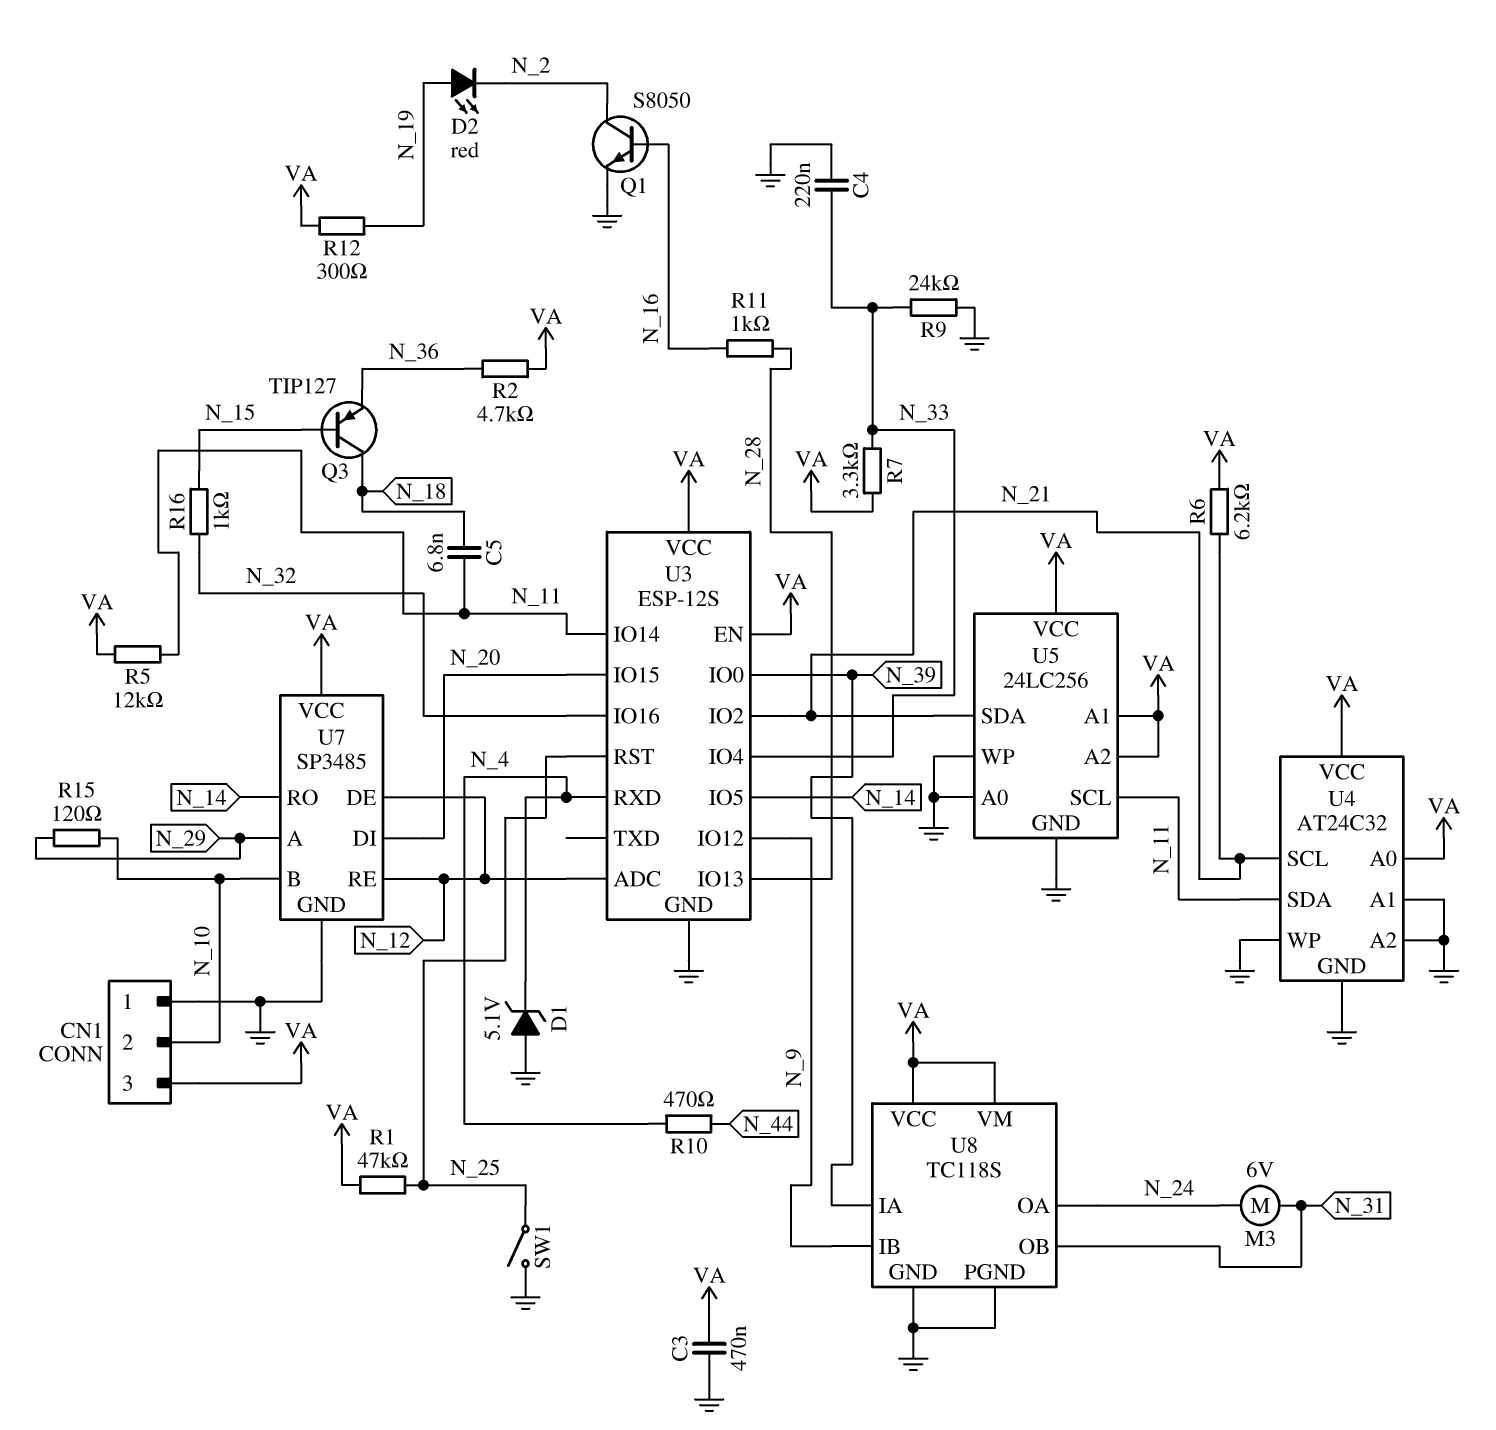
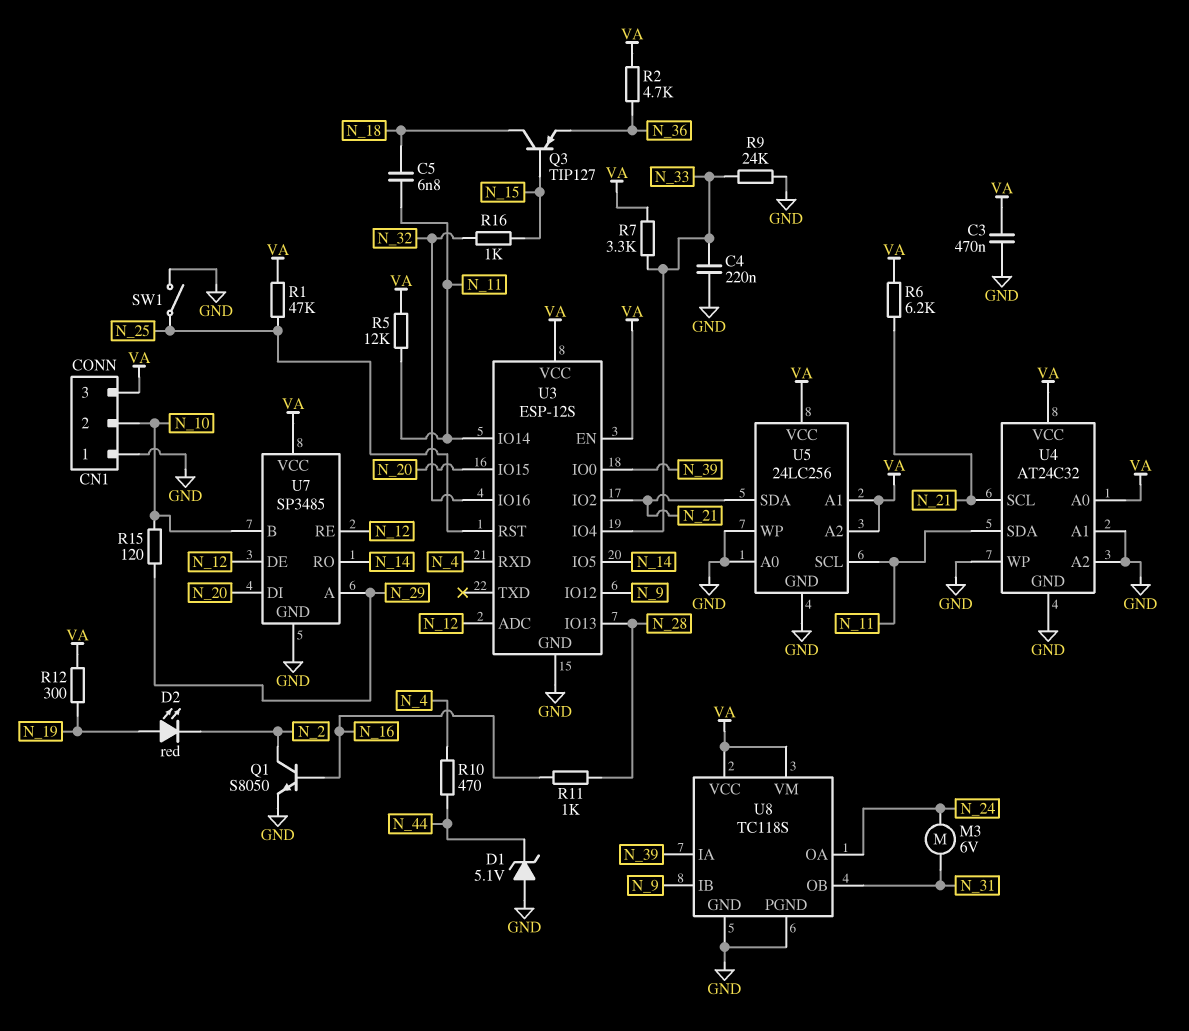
D1: zener 5.1V (A GND, K N_4) -> zener 5.1V (A GND, K N_44)

